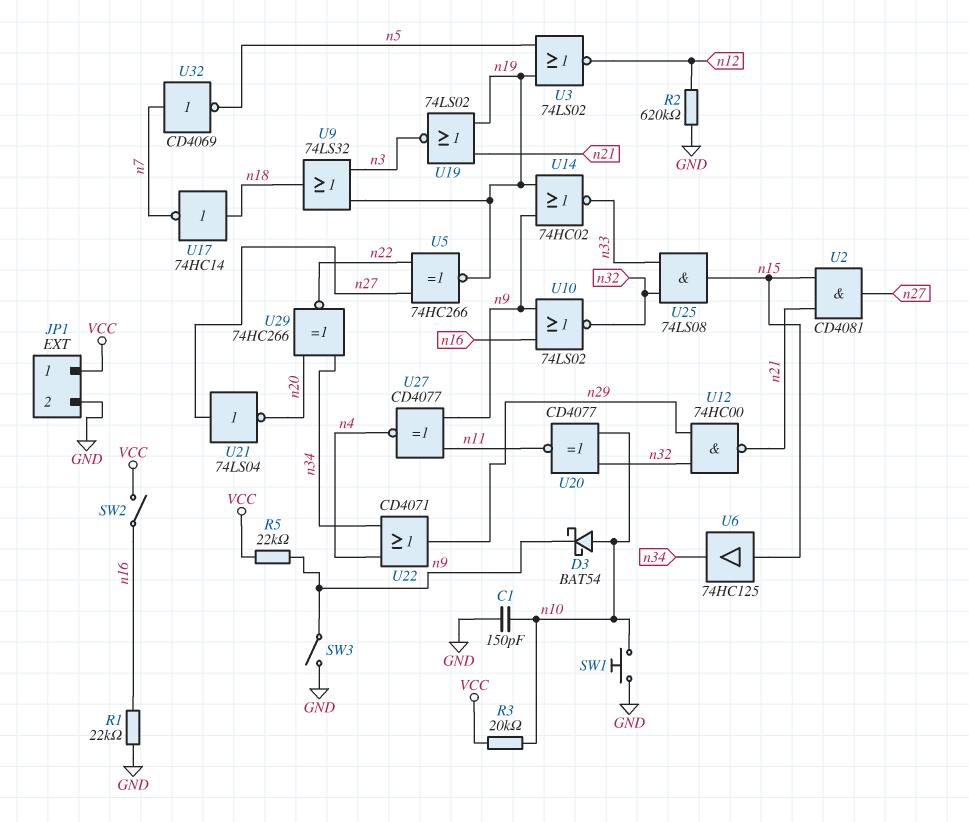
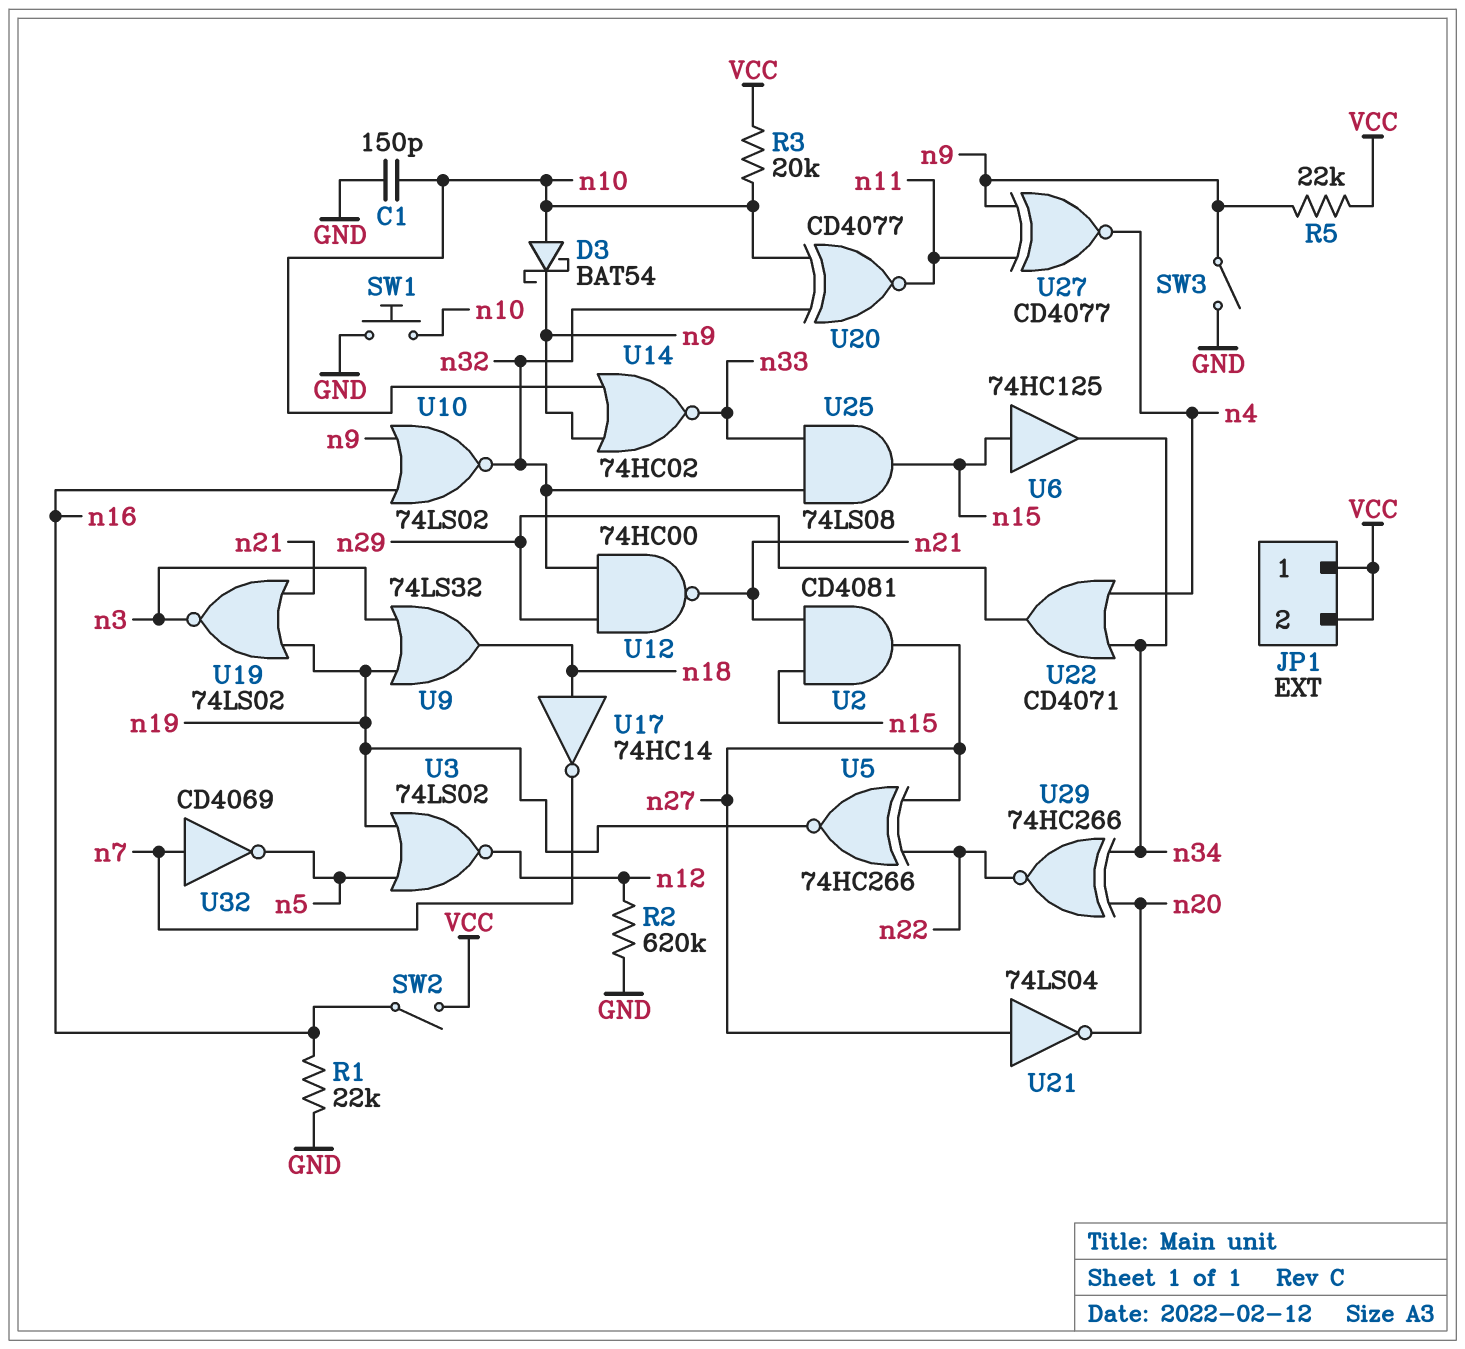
JP1 pin 2: GND -> VCC
U14: NOR 74HC02 (in n9, in n19, out n33) -> NOR 74HC02 (in n9, in n10, out n33)

